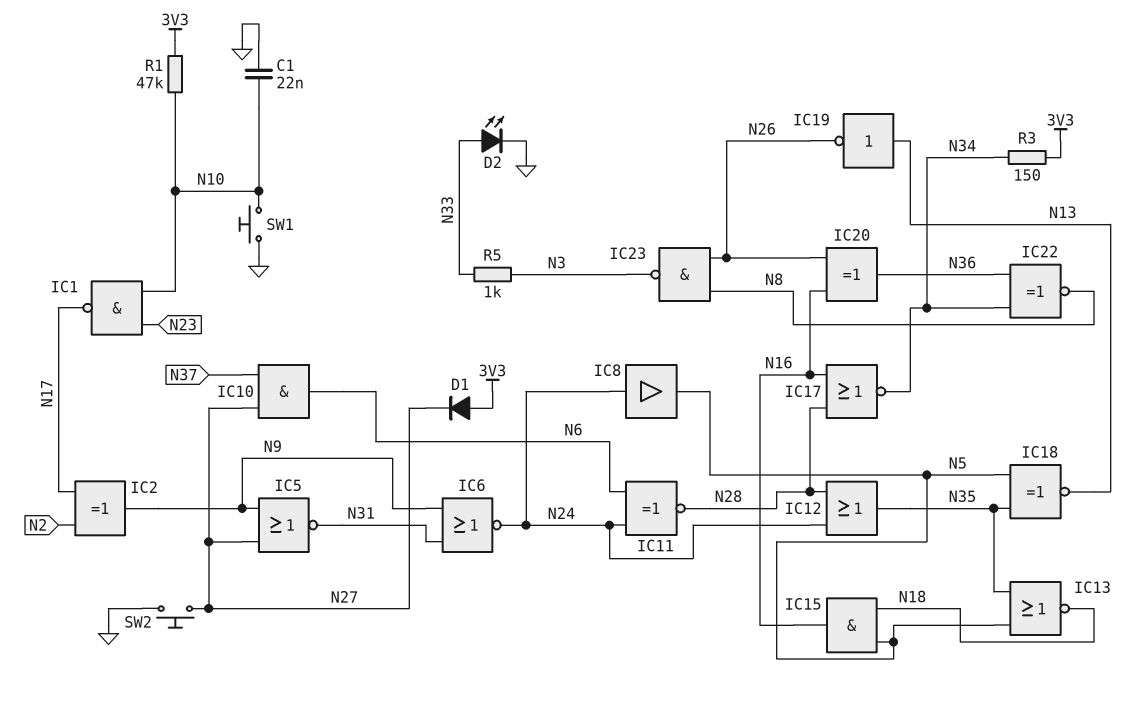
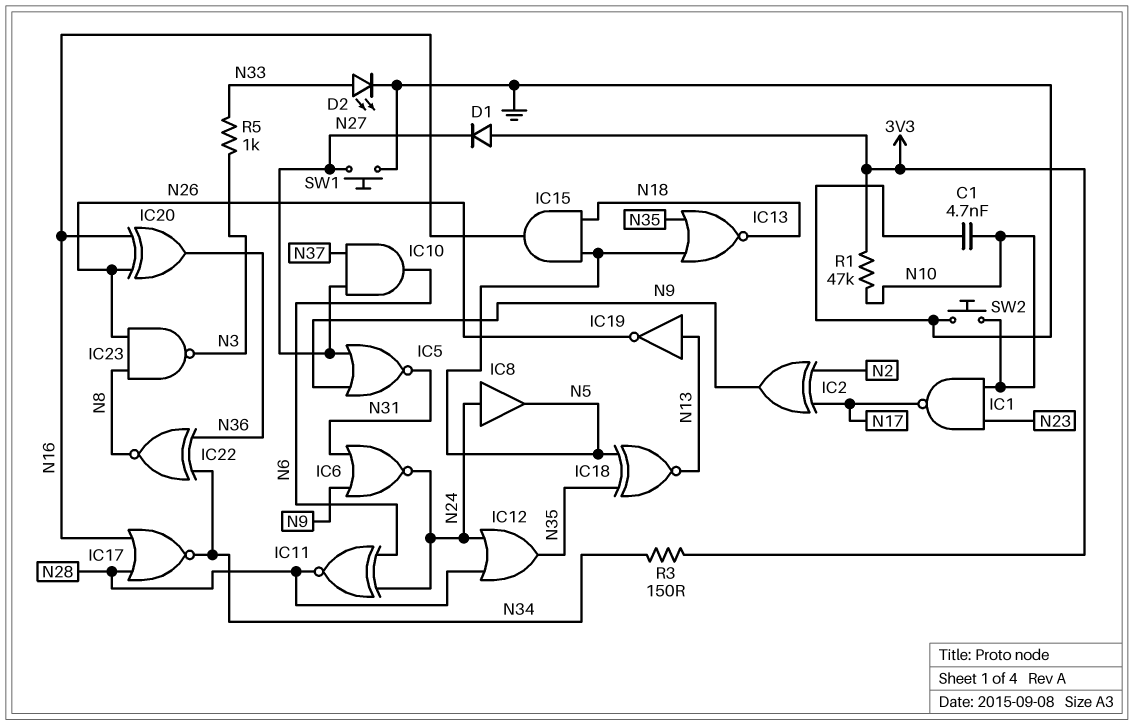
C1: 22nF (GND, N10) -> 4.7nF (GND, N10)
SW1: button (GND, N10) -> button (GND, N27)
SW2: button (GND, N27) -> button (GND, N10)

